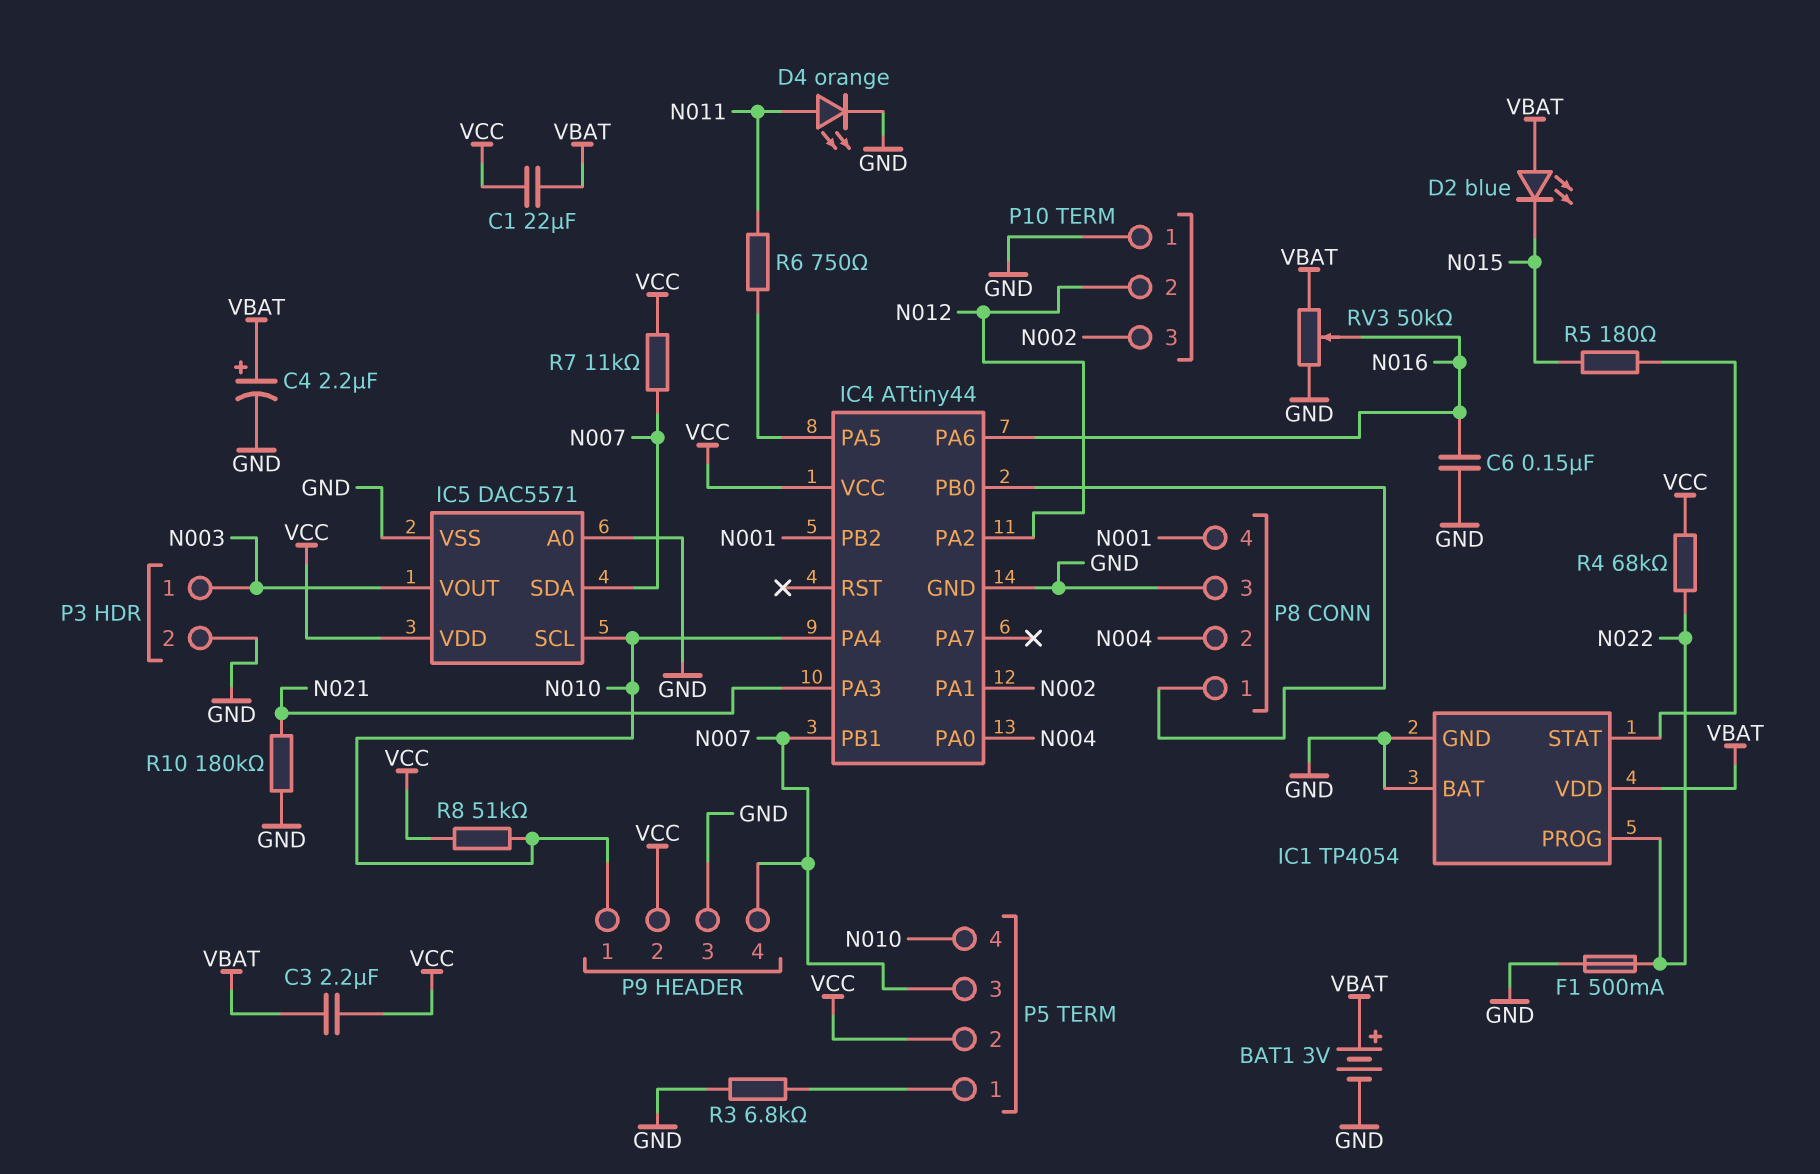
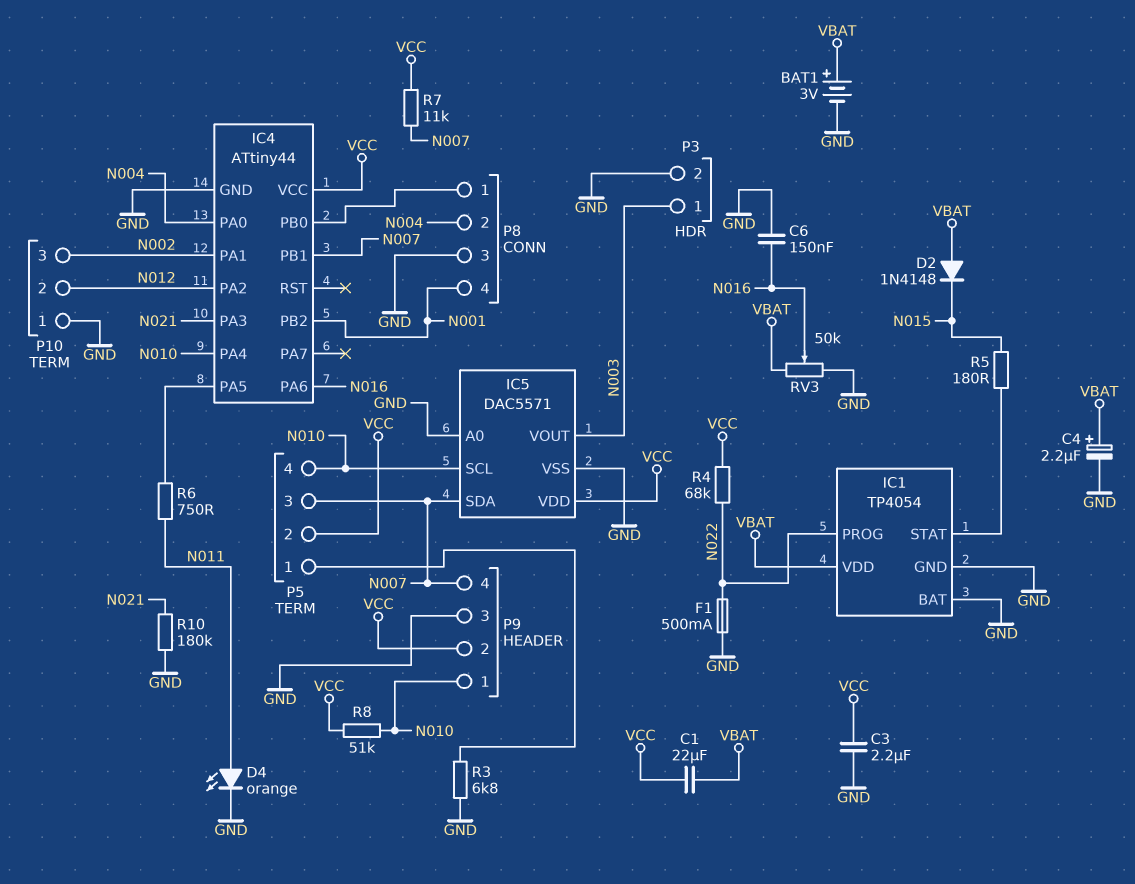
C3: 2.2uF (VBAT, VCC) -> 2.2uF (GND, VCC)
D2: LED blue (A VBAT, K N015) -> diode 1N4148 (A VBAT, K N015)

